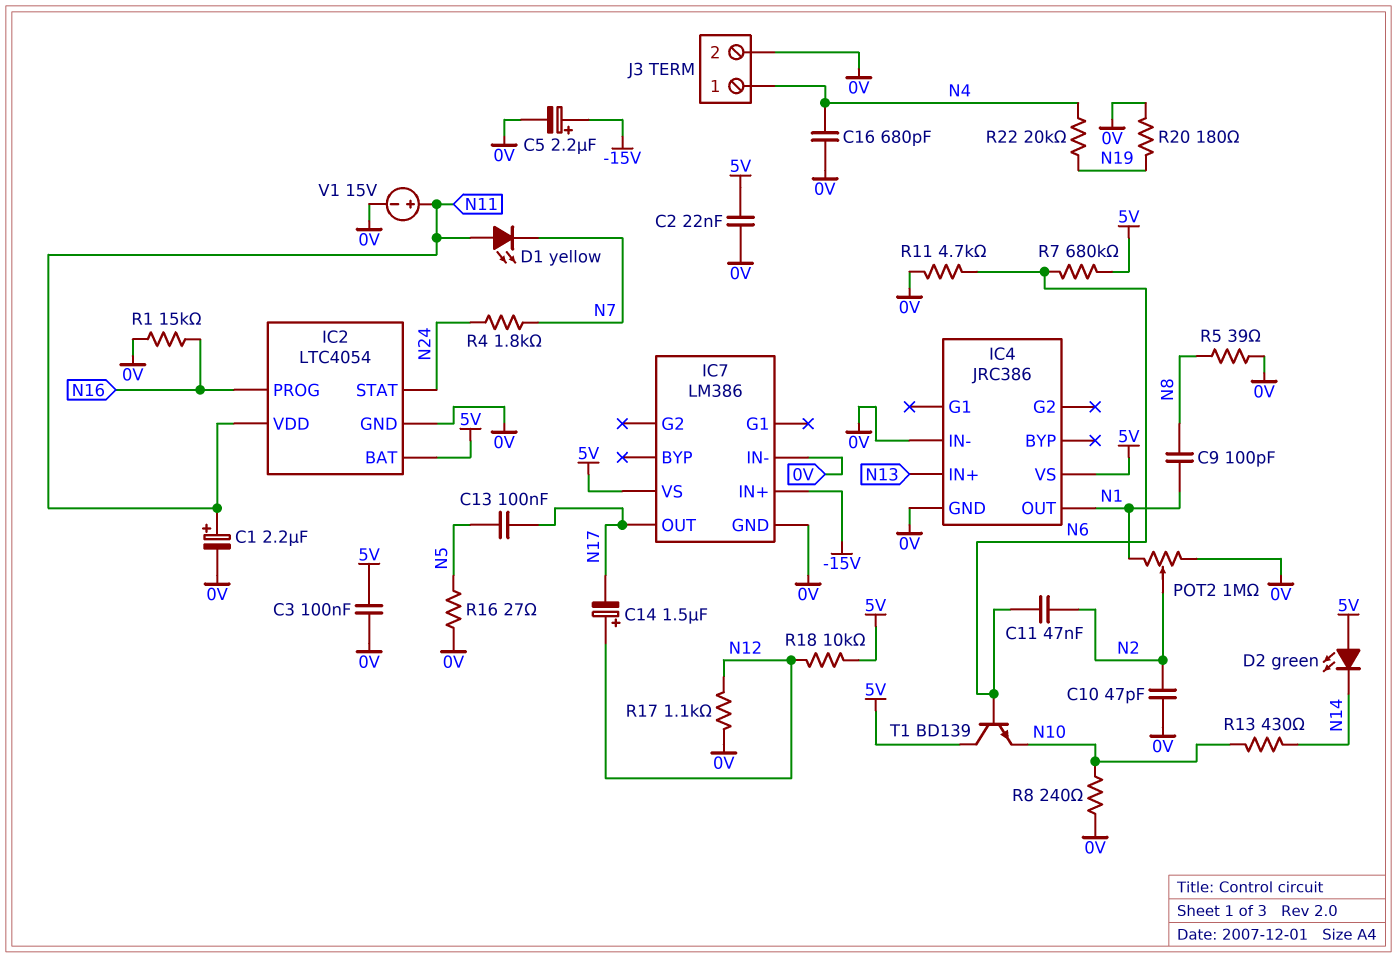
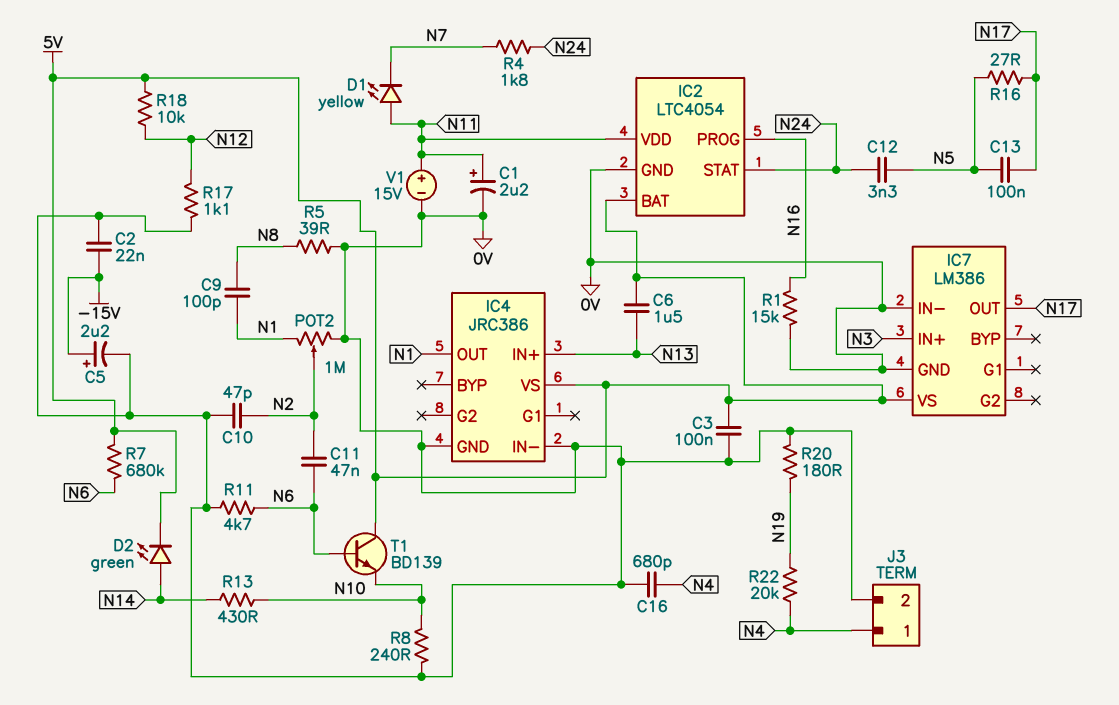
C2: 22nF (0V, 5V) -> 22nF (-15V, 0V)
C6: none -> 1.5uF (5V, N13)
C12: none -> 3.3nF (N5, N24)
C14: 1.5uF (plus N12, minus N17) -> none
D2: LED green (A 5V, K N14) -> LED green (A N14, K 5V)
IC7 pin IN+: -15V -> N3
R16: 27 (0V, N5) -> 27 (N5, N17)

